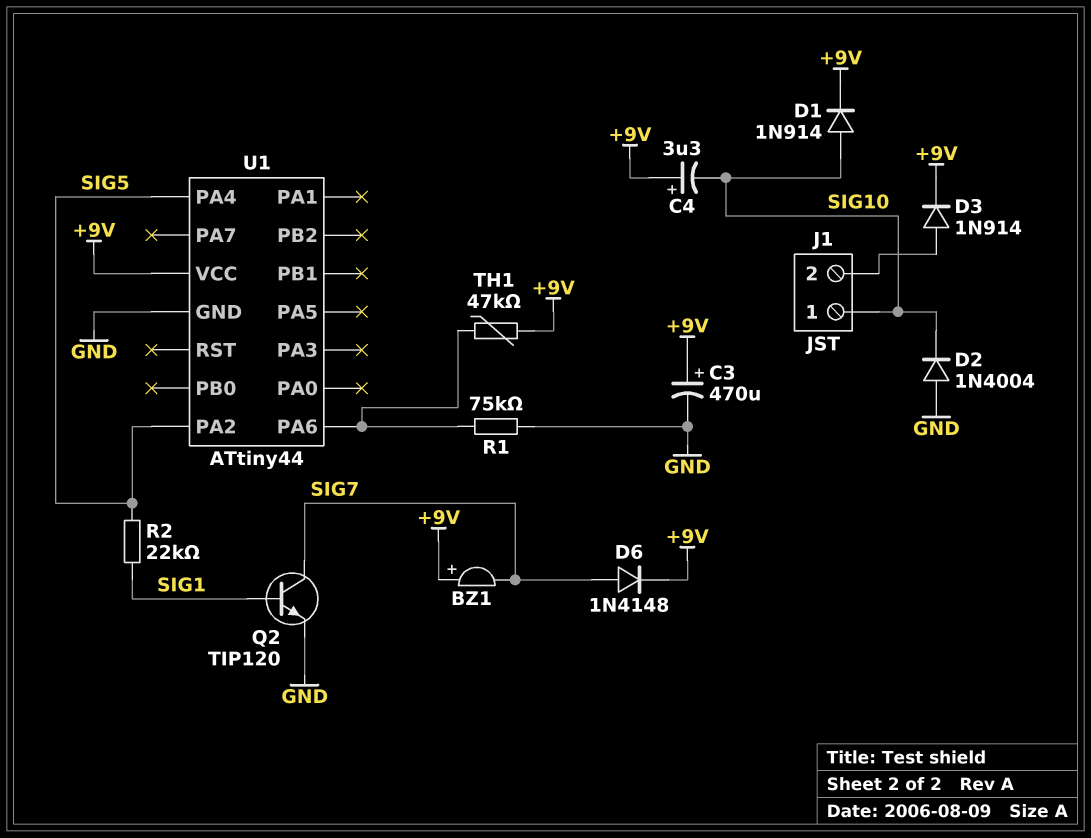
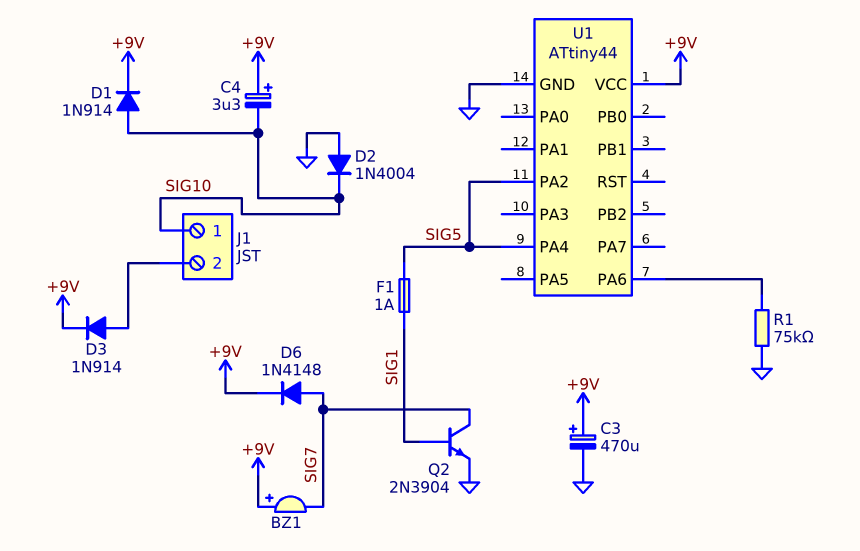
F1: none -> 1A (SIG1, SIG5)
Q2: NPN TIP120 (B SIG1, C SIG7, E GND) -> NPN 2N3904 (B SIG1, C SIG7, E GND)
R2: 22k (SIG1, SIG5) -> none
TH1: 47k (+9V, U1/PA6) -> none

